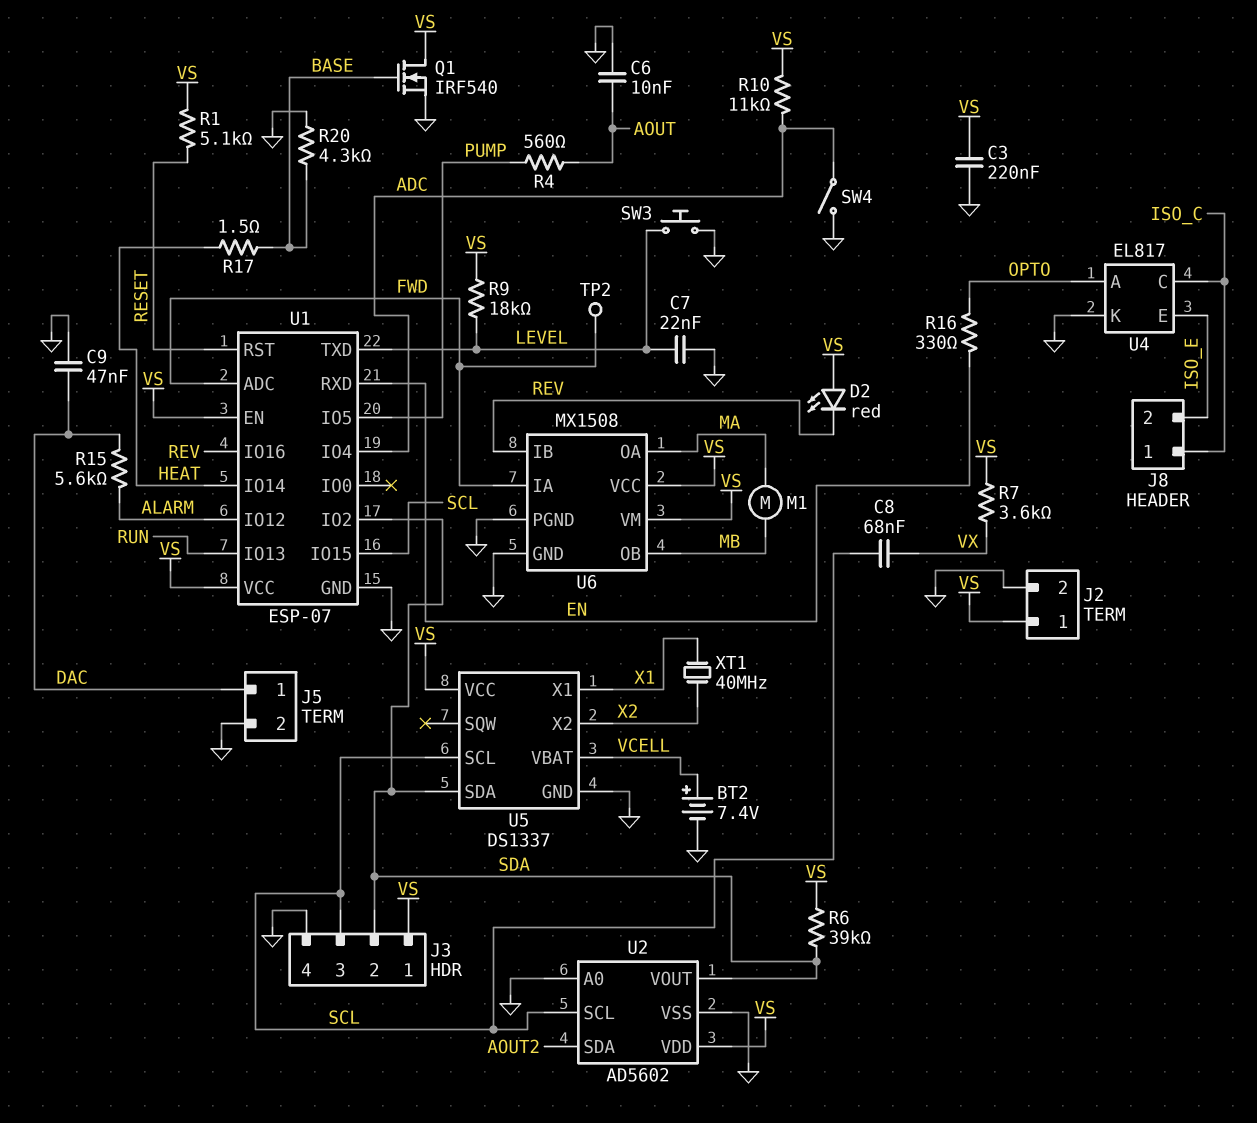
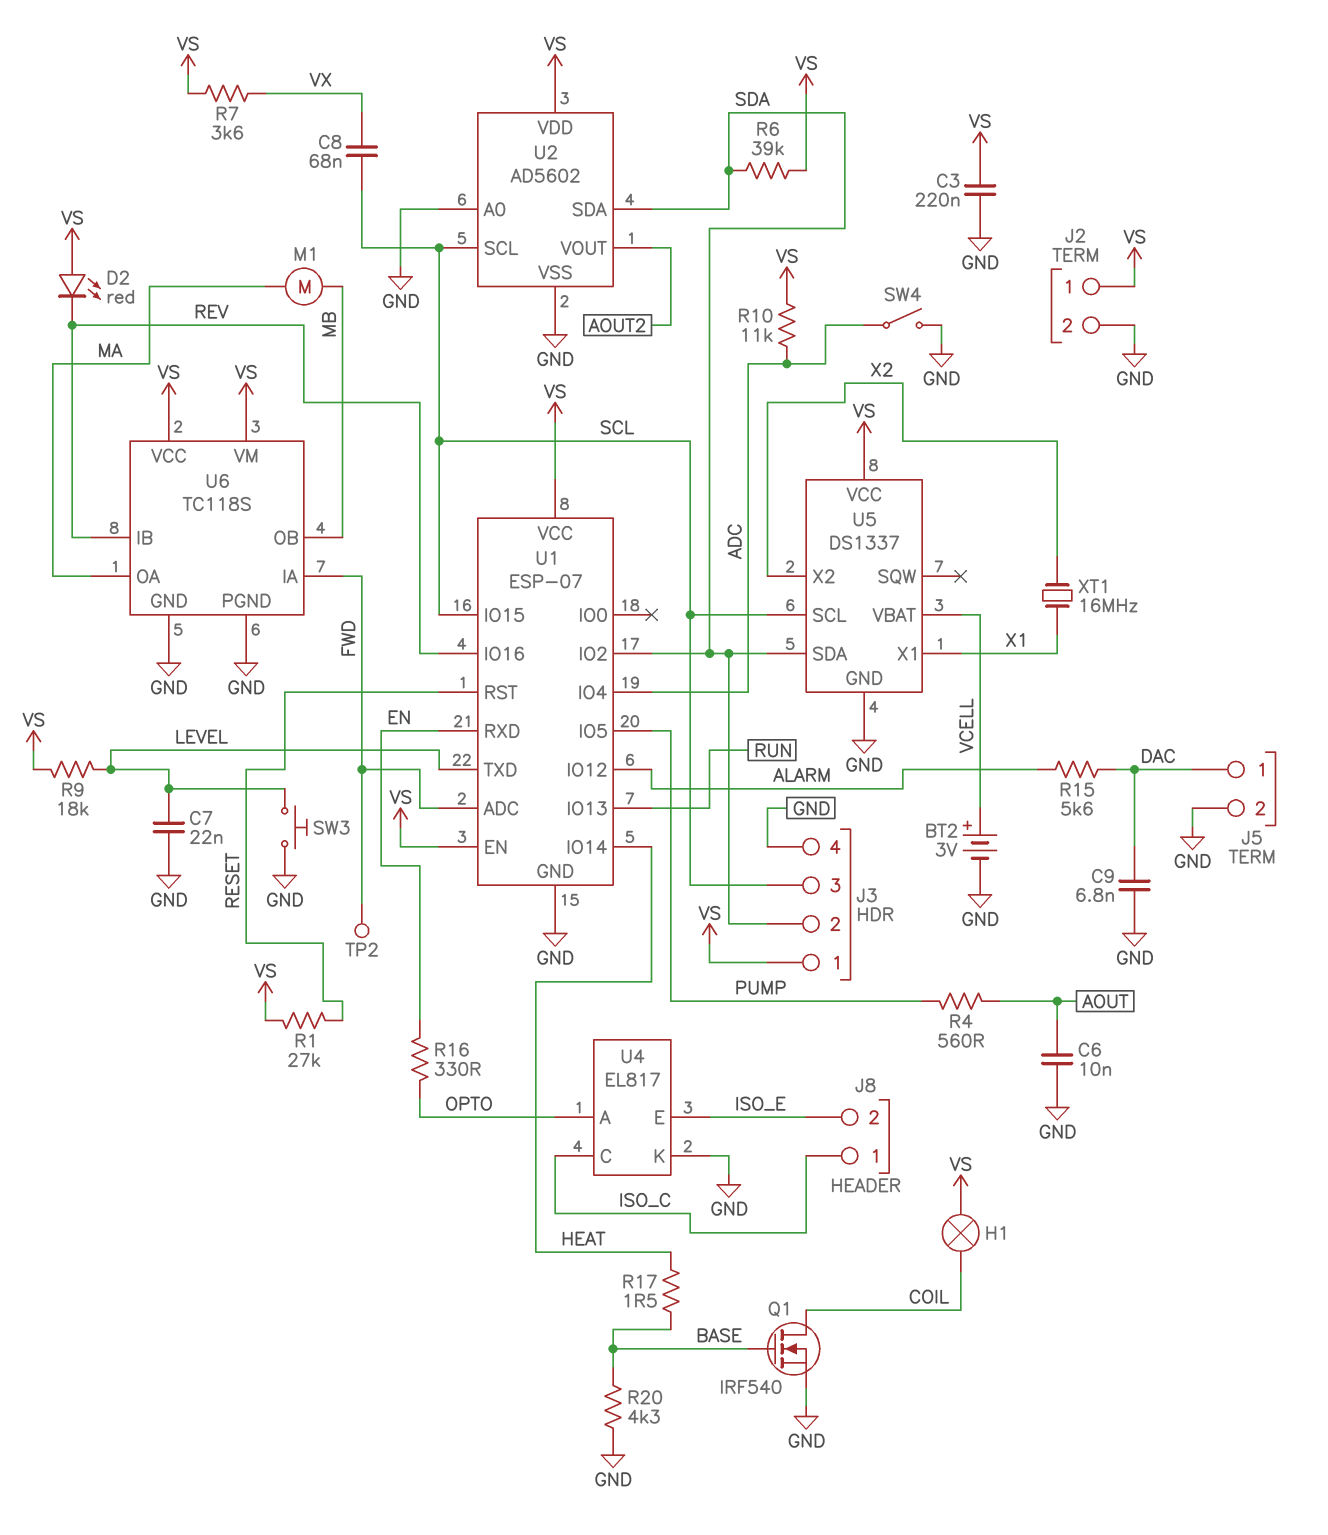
BT2: 7.4V (plus VCELL, minus GND) -> 3V (plus VCELL, minus GND)
C9: 47nF (DAC, GND) -> 6.8nF (DAC, GND)
H1: none -> lamp (COIL, VS)
Q1: NMOS IRF540 (G BASE, D VS, S GND) -> NMOS IRF540 (G BASE, D COIL, S GND)
R1: 5.1k (RESET, VS) -> 27k (RESET, VS)
U2 pin SDA: AOUT2 -> SDA
U2 pin VOUT: SDA -> AOUT2
U6: MX1508 -> TC118S
XT1: 40MHz (X1, X2) -> 16MHz (X1, X2)

